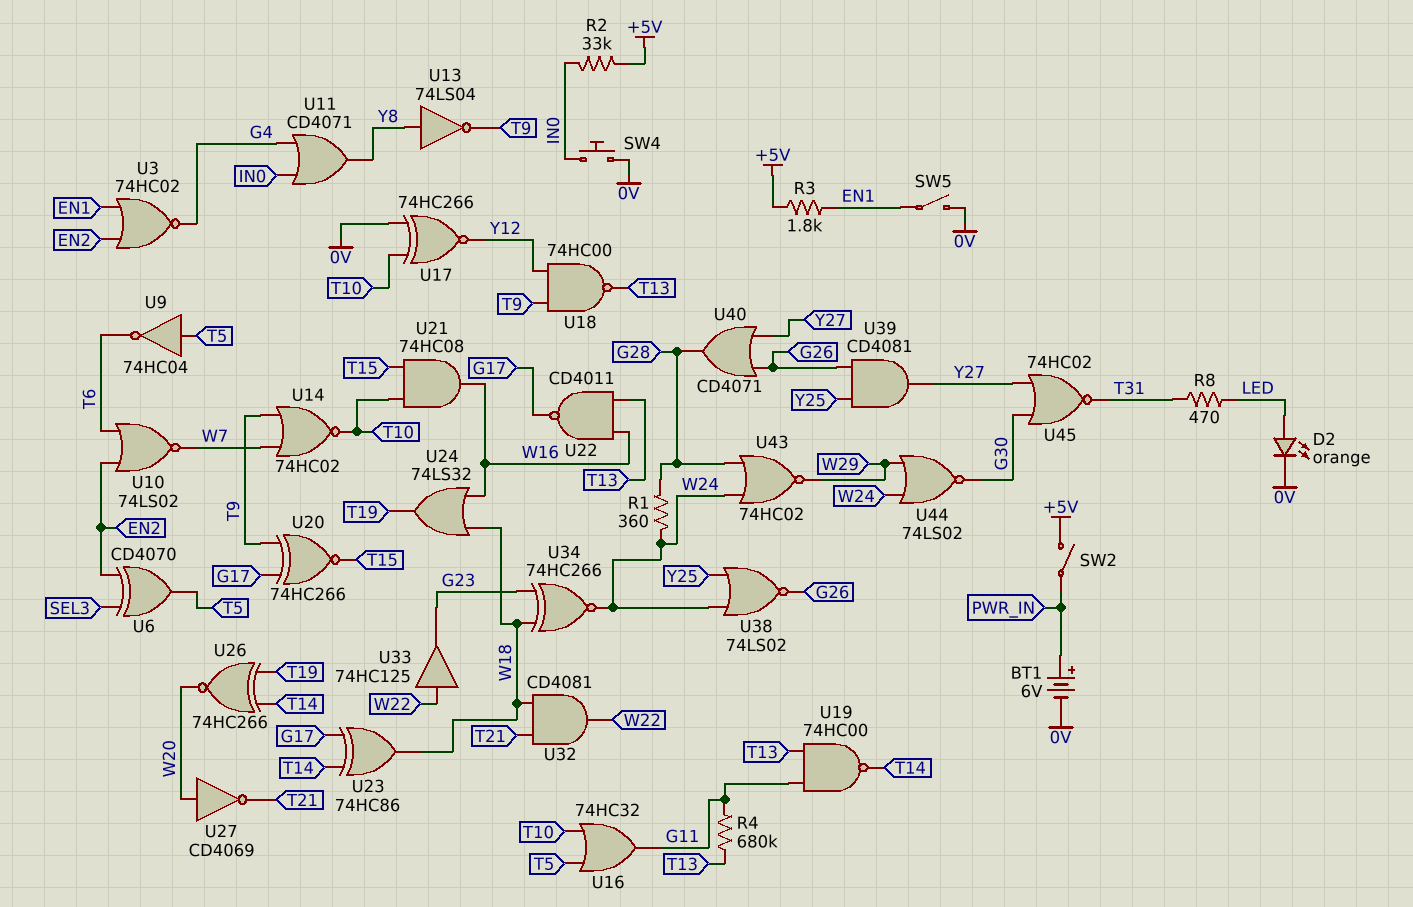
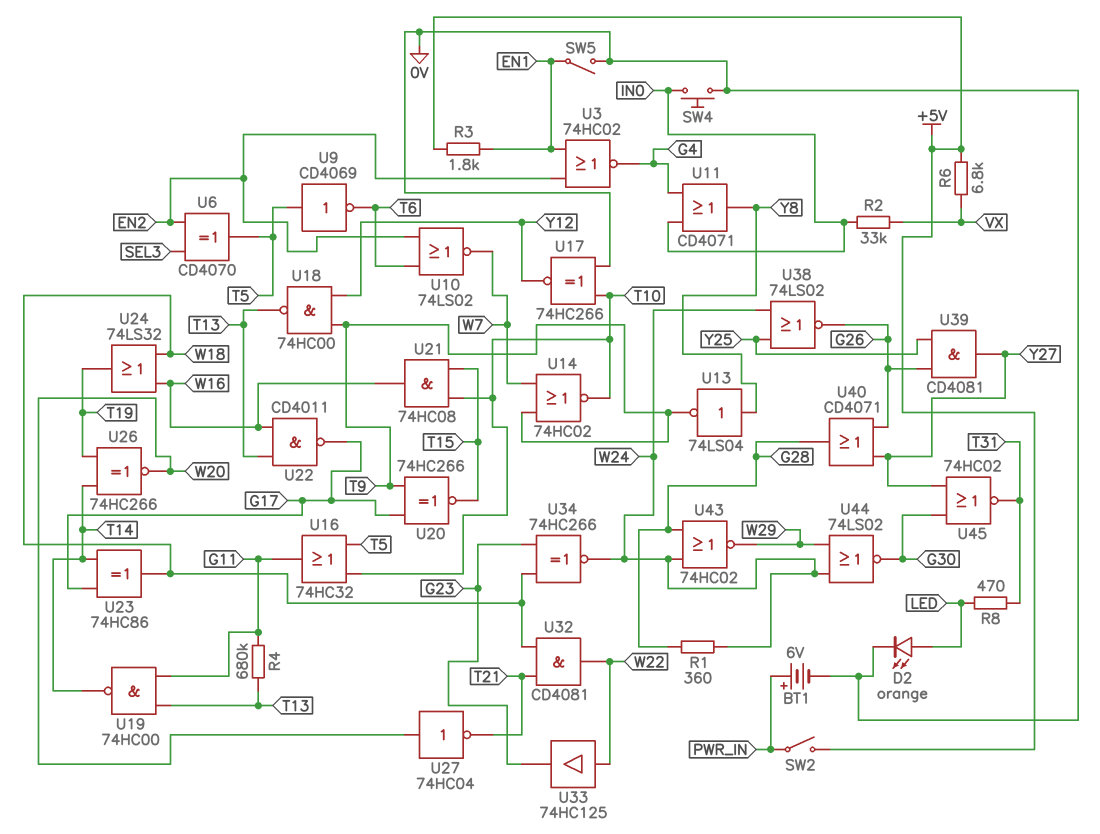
R2: 33k (+5V, IN0) -> 33k (IN0, VX)
R6: none -> 6.8k (+5V, VX)
U9: NOT 74HC04 (in T5, out T6) -> NOT CD4069 (in T5, out T6)
U27: NOT CD4069 (in W20, out T21) -> NOT 74HC04 (in W20, out T21)

